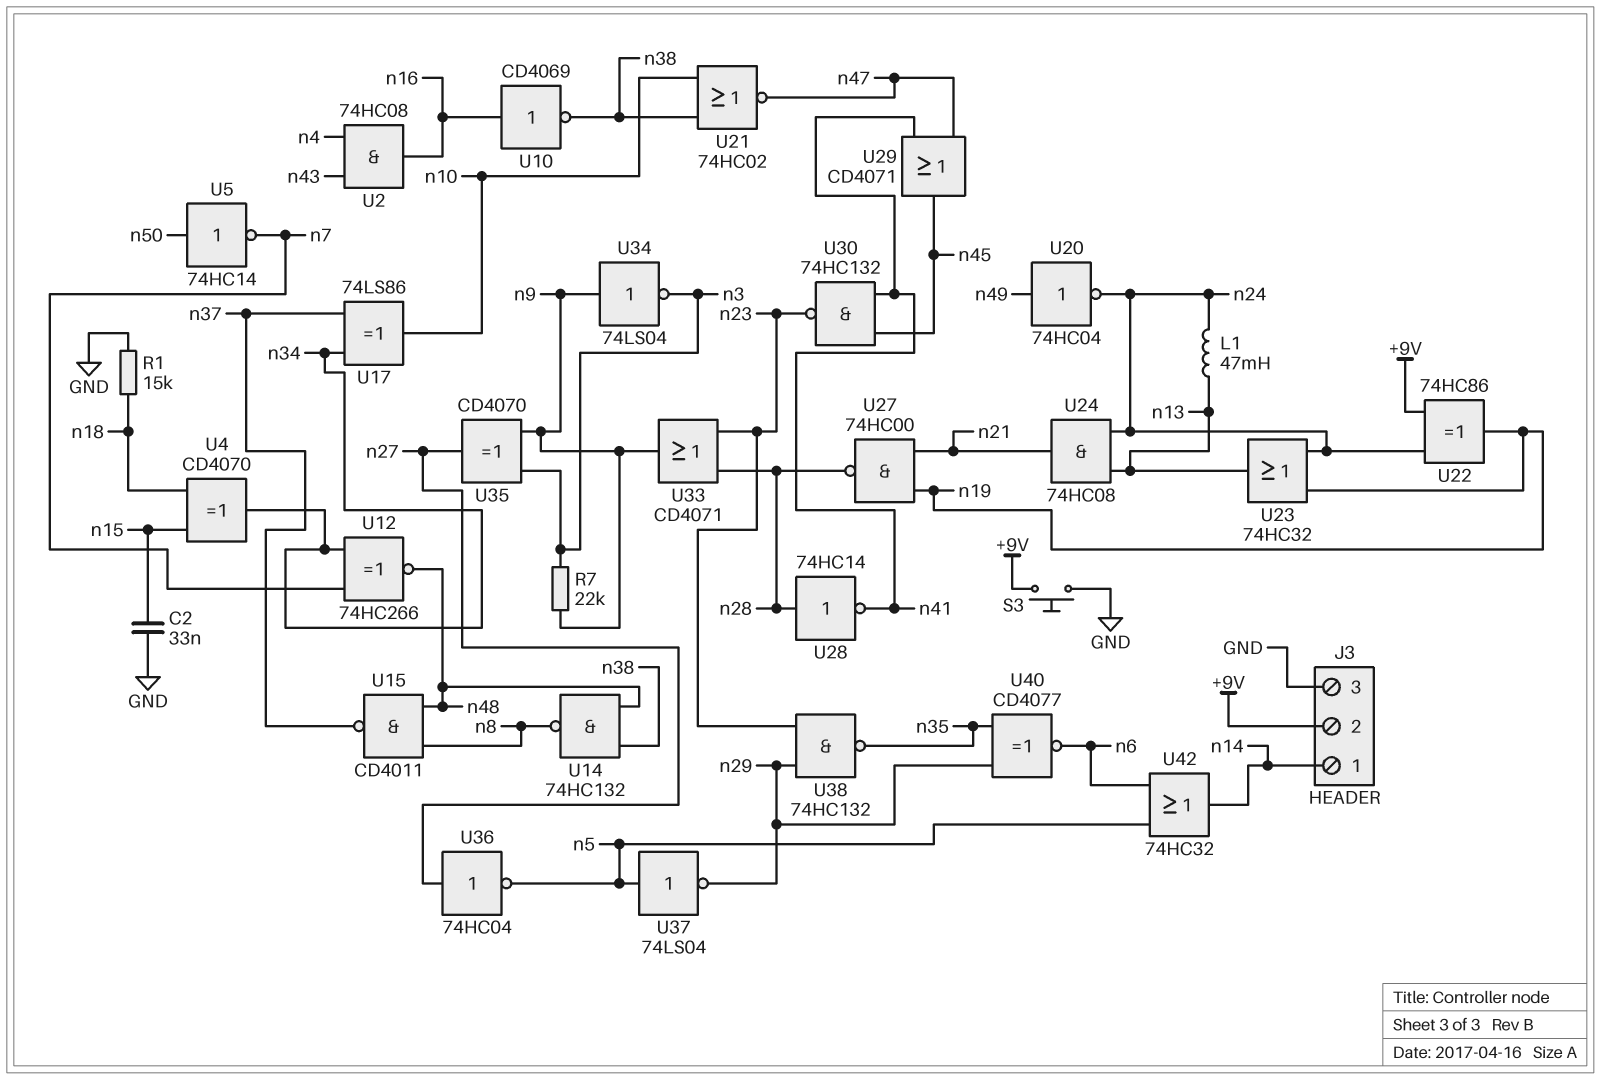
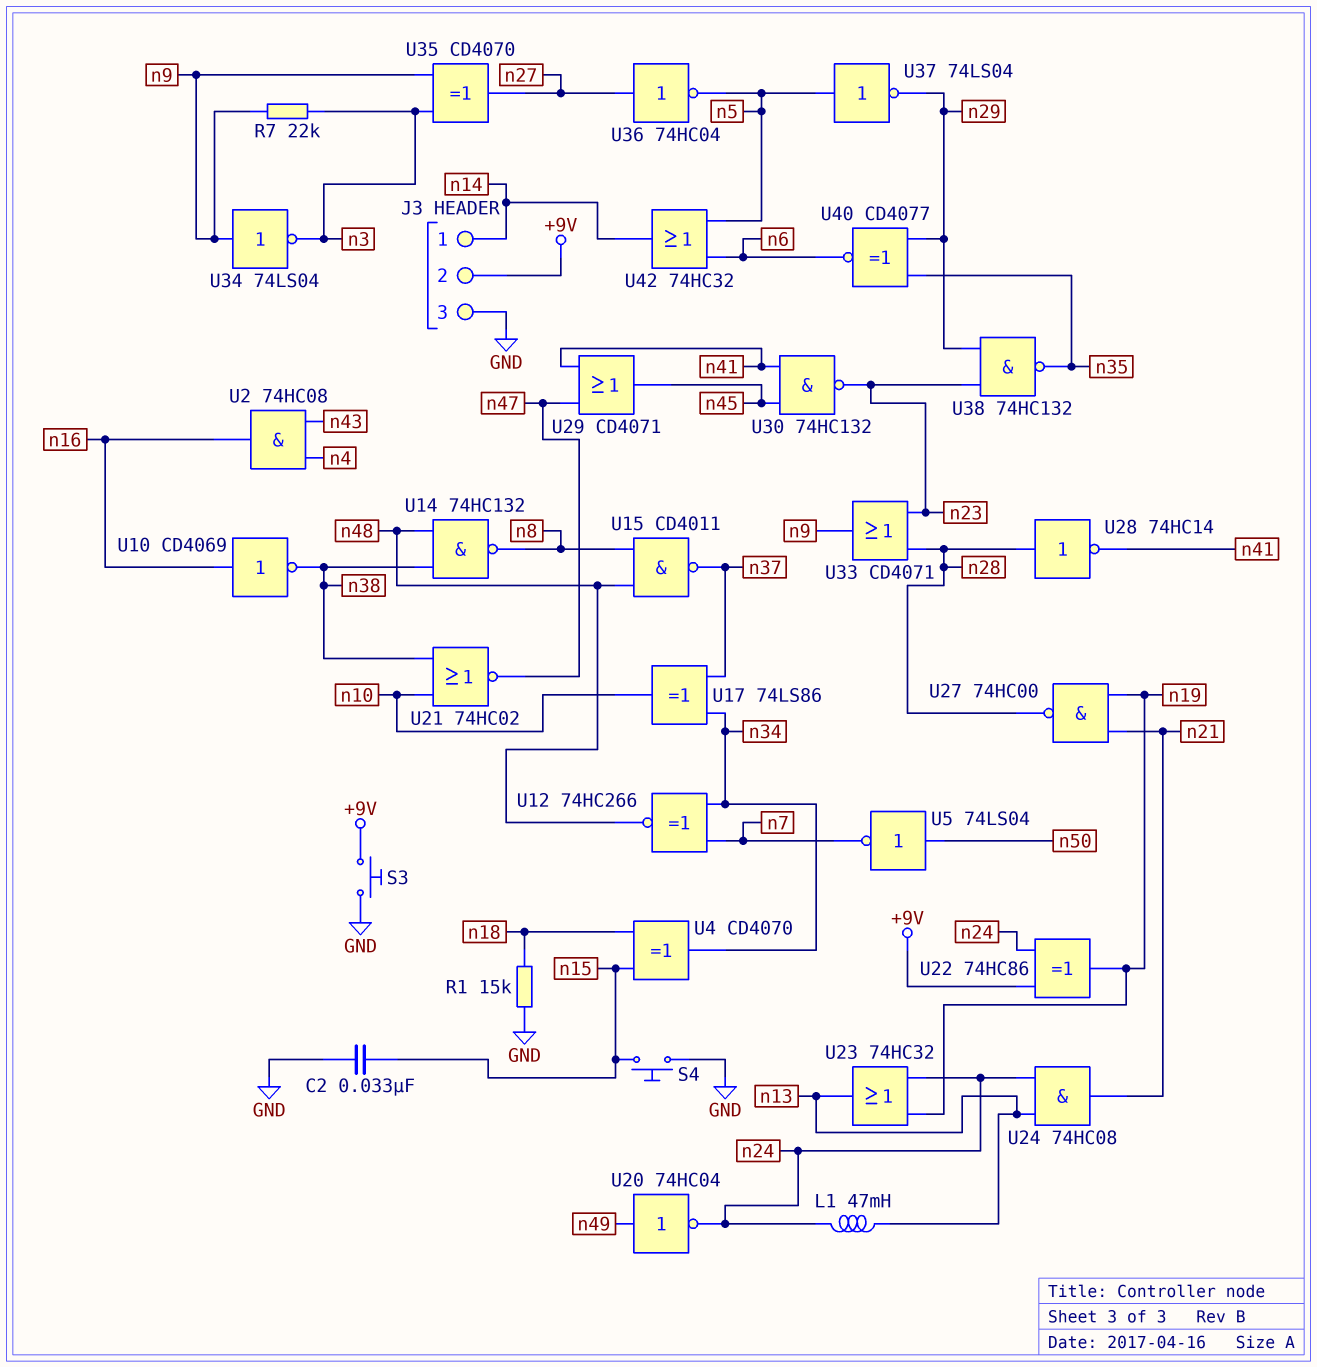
S4: none -> button (GND, n15)
U5: NOT 74HC14 (in n50, out n7) -> NOT 74LS04 (in n50, out n7)

